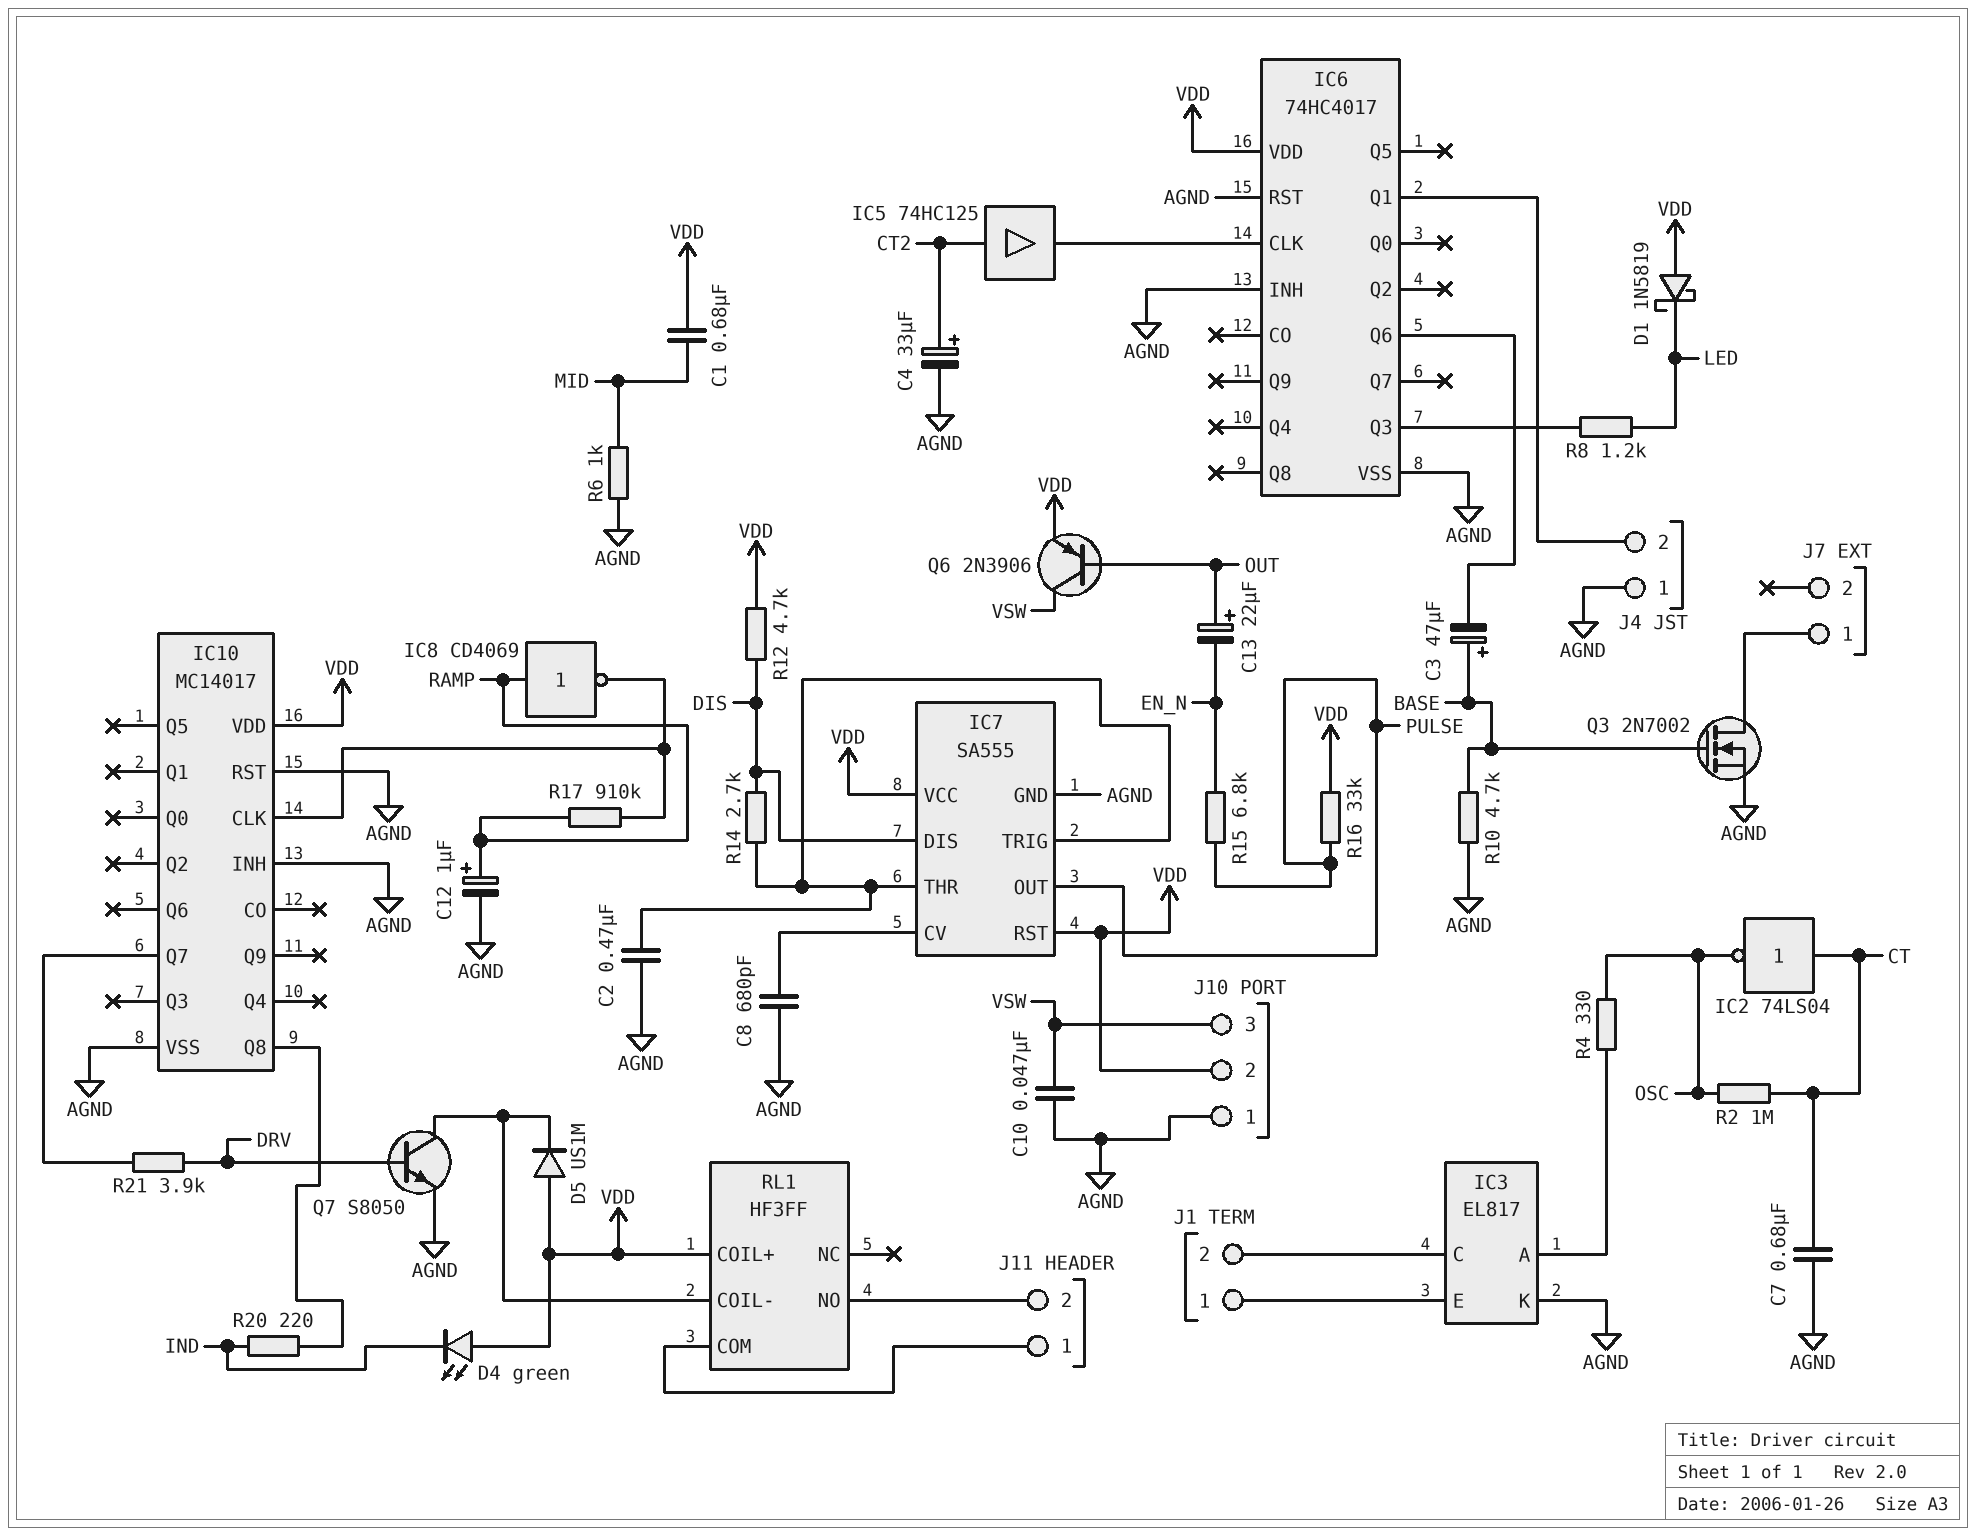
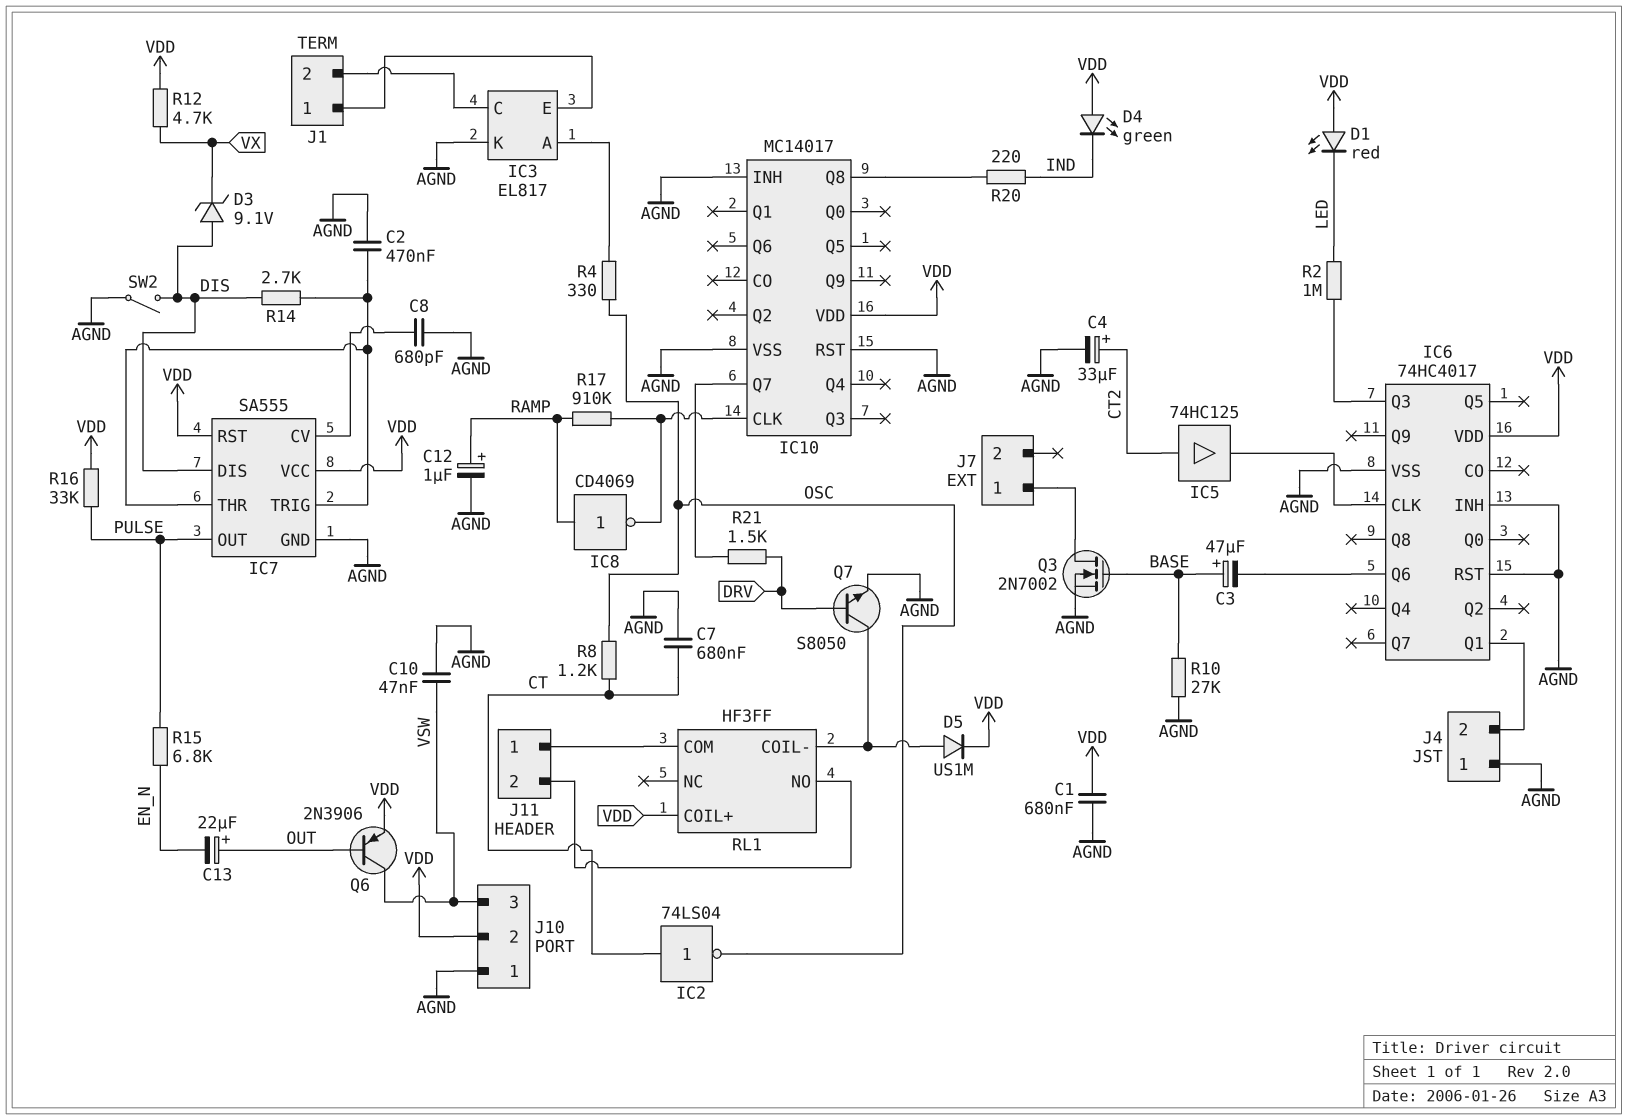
C1: 680nF (MID, VDD) -> 680nF (AGND, VDD)
D1: schottky 1N5819 (A VDD, K LED) -> LED red (A VDD, K LED)
D3: none -> zener 9.1V (A DIS, K VX)
D5: diode US1M (A VDD, K RL1/COIL-) -> diode US1M (A RL1/COIL-, K VDD)
R2: 1M (CT, OSC) -> 1M (IC6/Q3, LED)
R6: 1k (AGND, MID) -> none
R8: 1.2k (IC6/Q3, LED) -> 1.2k (CT, OSC)
R10: 4.7k (AGND, BASE) -> 27k (AGND, BASE)
R12: 4.7k (DIS, VDD) -> 4.7k (VDD, VX)
R21: 3.9k (DRV, IC10/Q7) -> 1.5k (DRV, IC10/Q7)
SW2: none -> switch (AGND, DIS)

